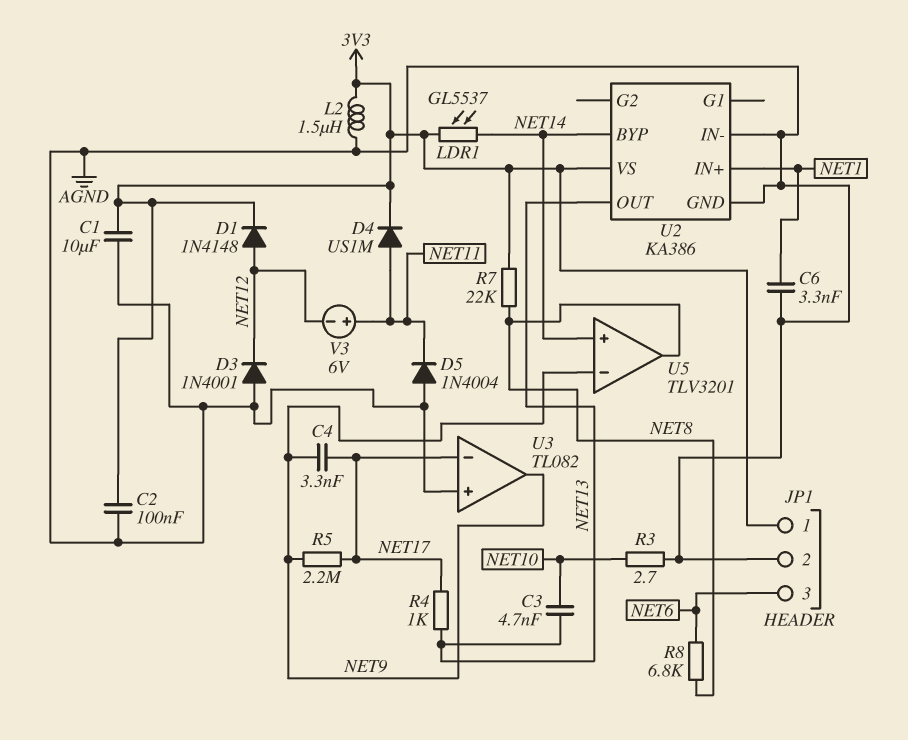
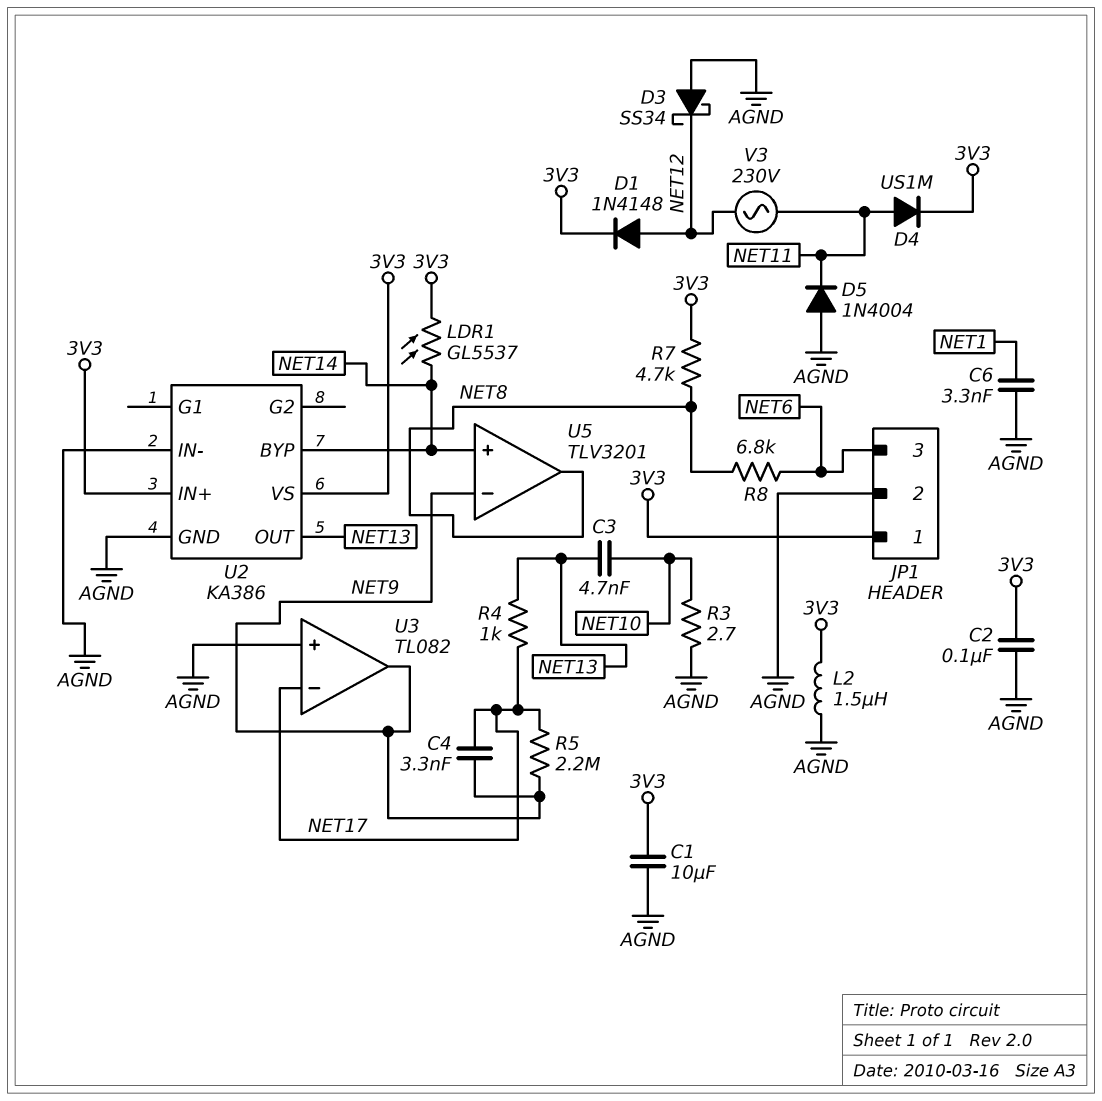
D3: diode 1N4001 (A AGND, K NET12) -> schottky SS34 (A AGND, K NET12)
R7: 22k (3V3, NET8) -> 4.7k (3V3, NET8)
U2 pin IN+: NET1 -> 3V3
V3: 6V (plus NET11, minus NET12) -> AC 230V (NET11, NET12)

